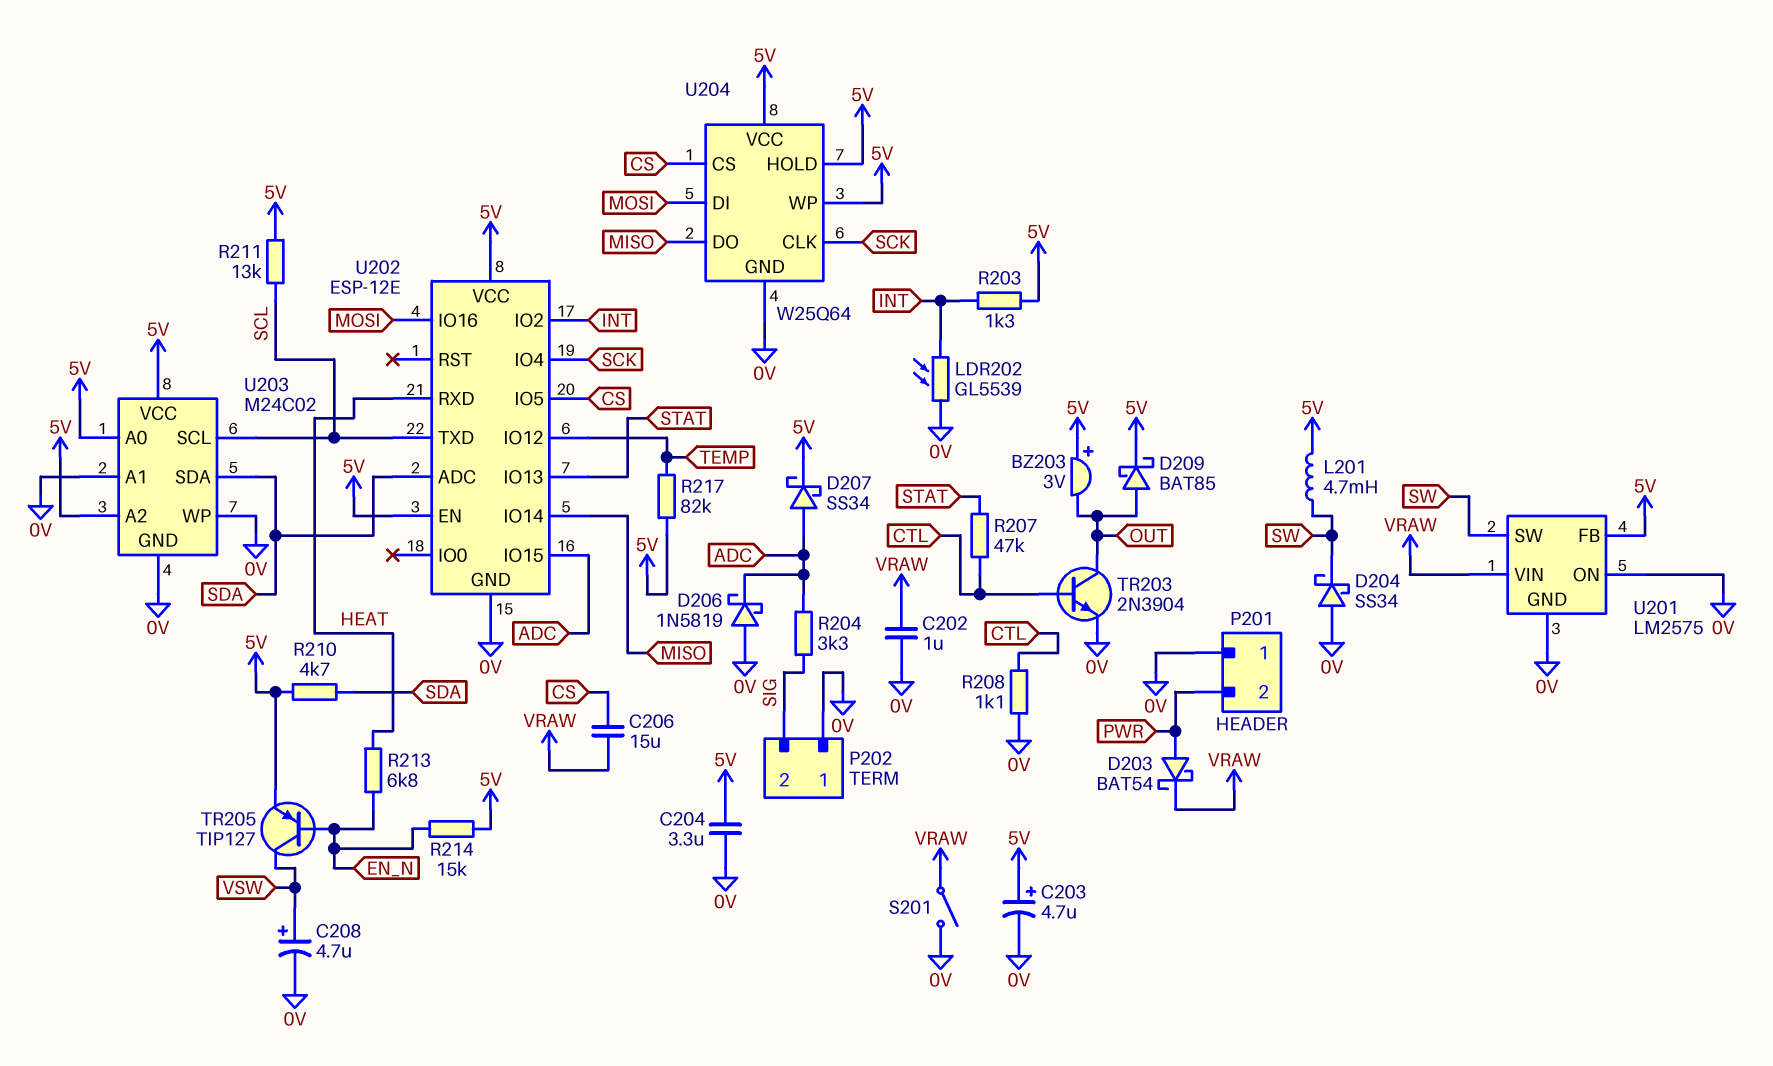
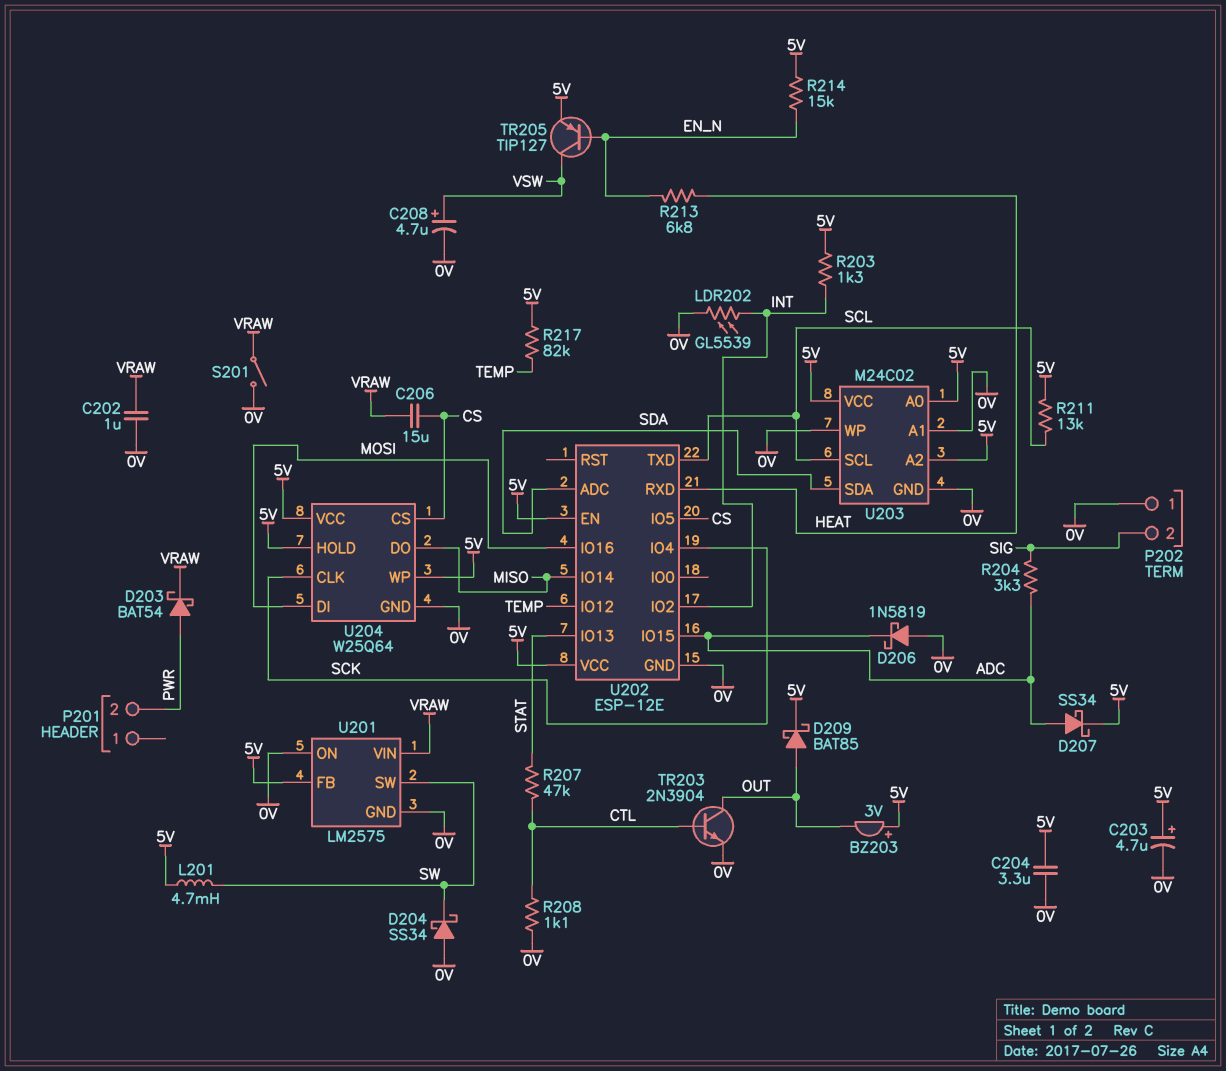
P201 pin 1: 0V -> none
R210: 4.7k (5V, SDA) -> none

